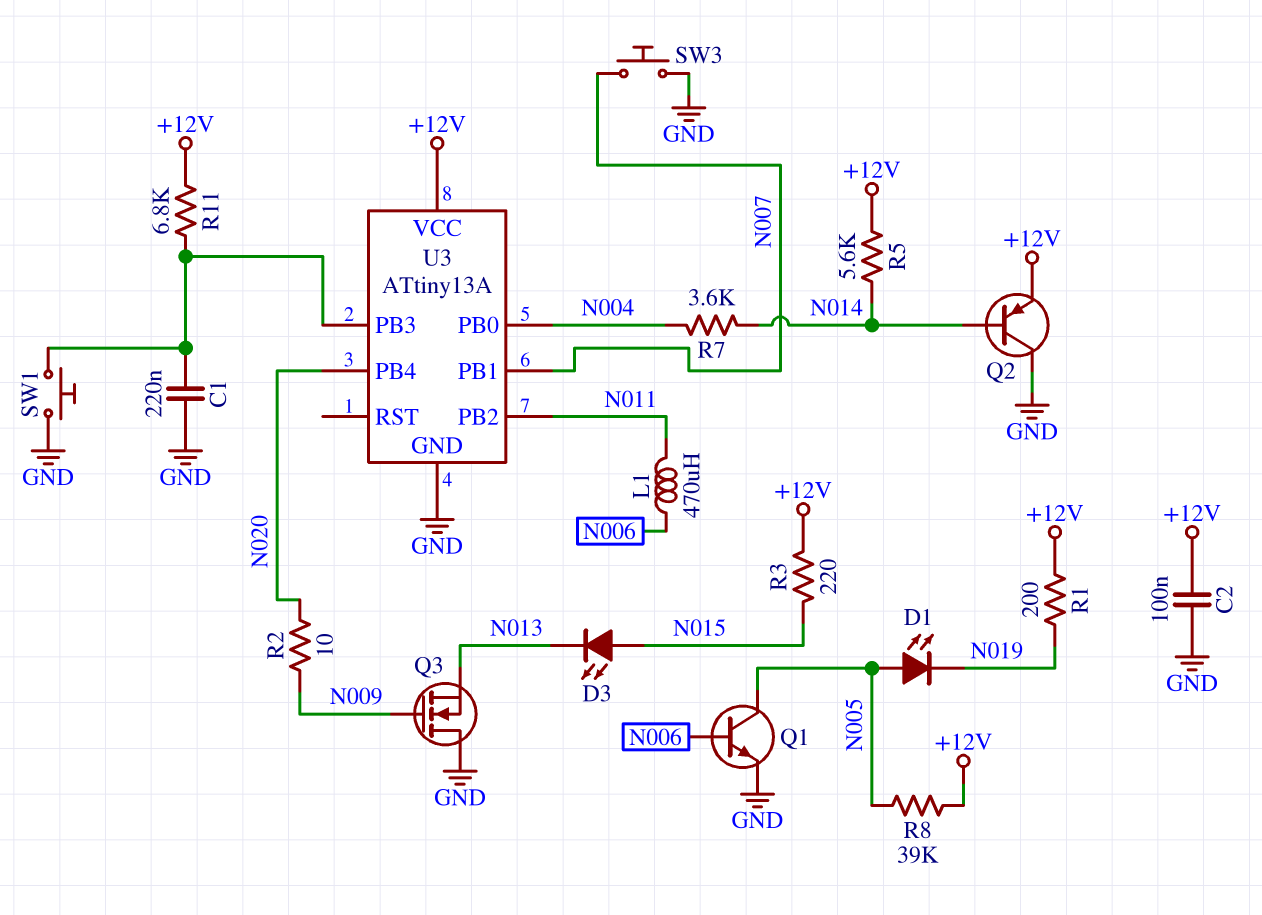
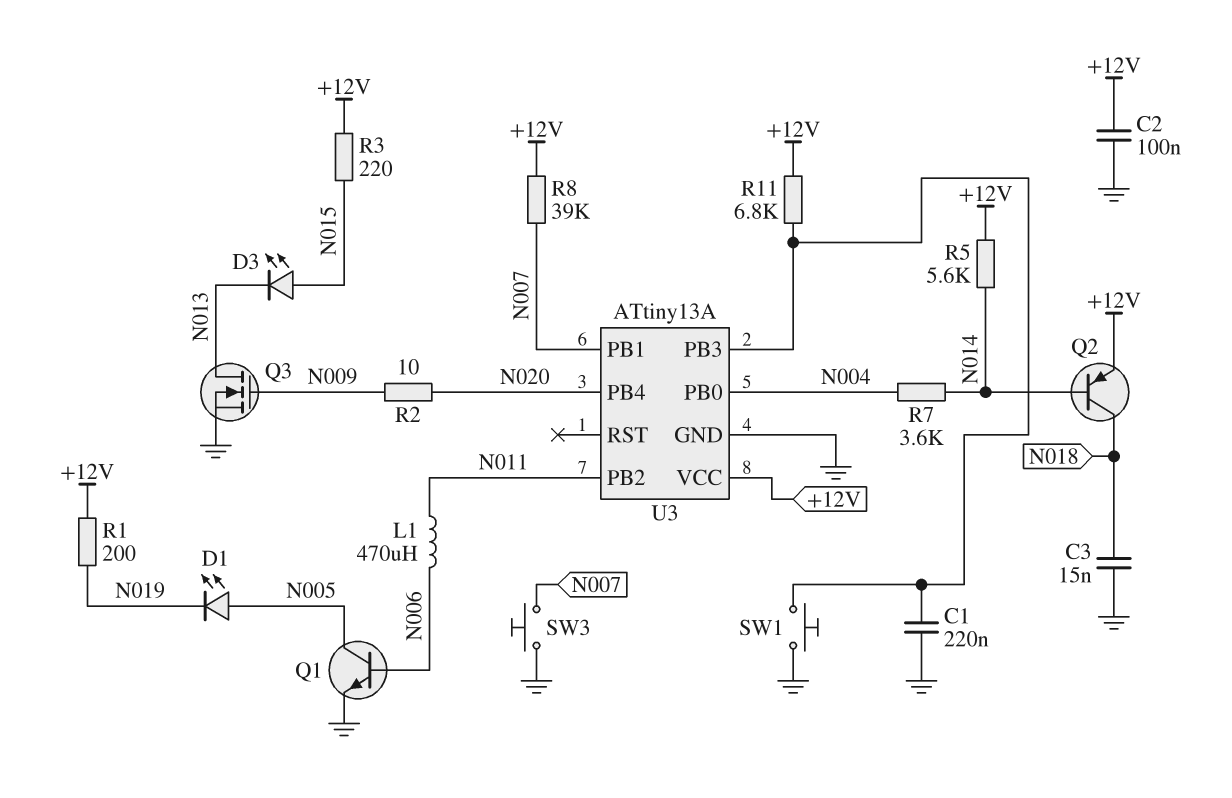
C3: none -> 15nF (GND, N018)
Q2: PNP (B N014, C GND, E +12V) -> PNP (B N014, C N018, E +12V)
Q3: NMOS (G N009, D GND, S N013) -> NMOS (G N009, D N013, S GND)
R8: 39k (+12V, N005) -> 39k (+12V, N007)

